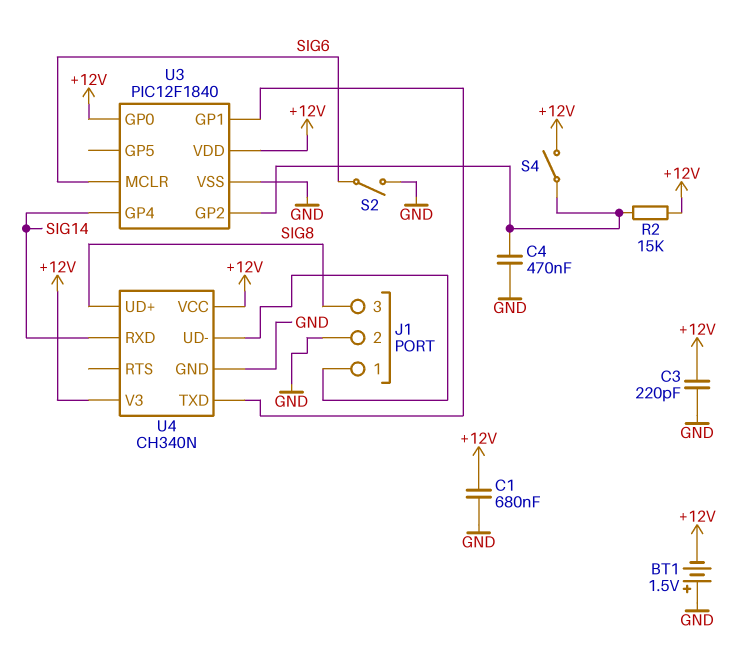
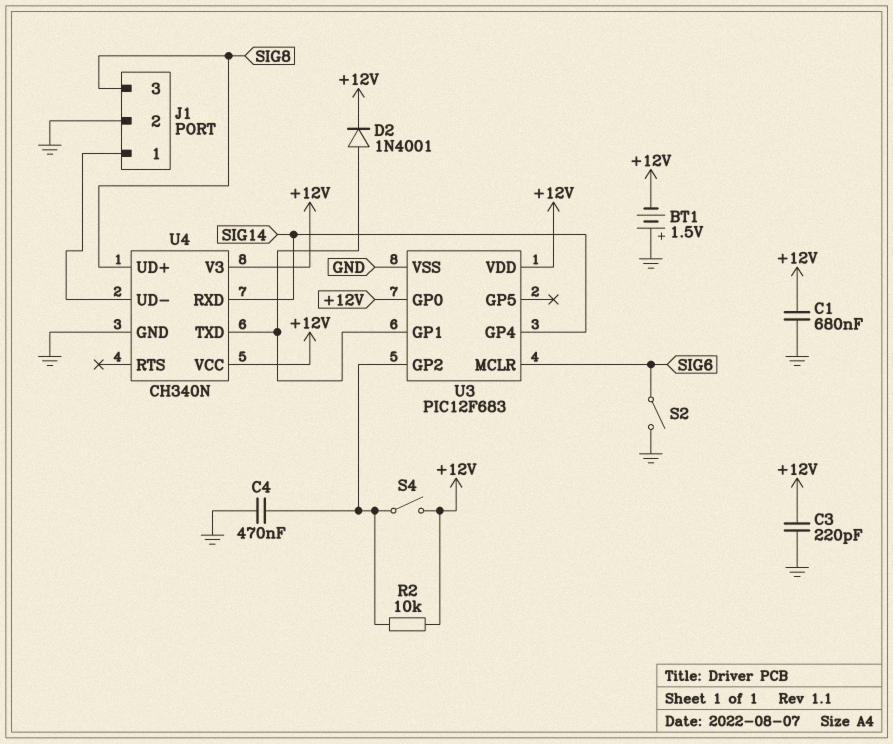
D2: none -> diode 1N4001 (A U3/GP1, K +12V)
R2: 15k (+12V, U3/GP2) -> 10k (+12V, U3/GP2)
U3: PIC12F1840 -> PIC12F683

